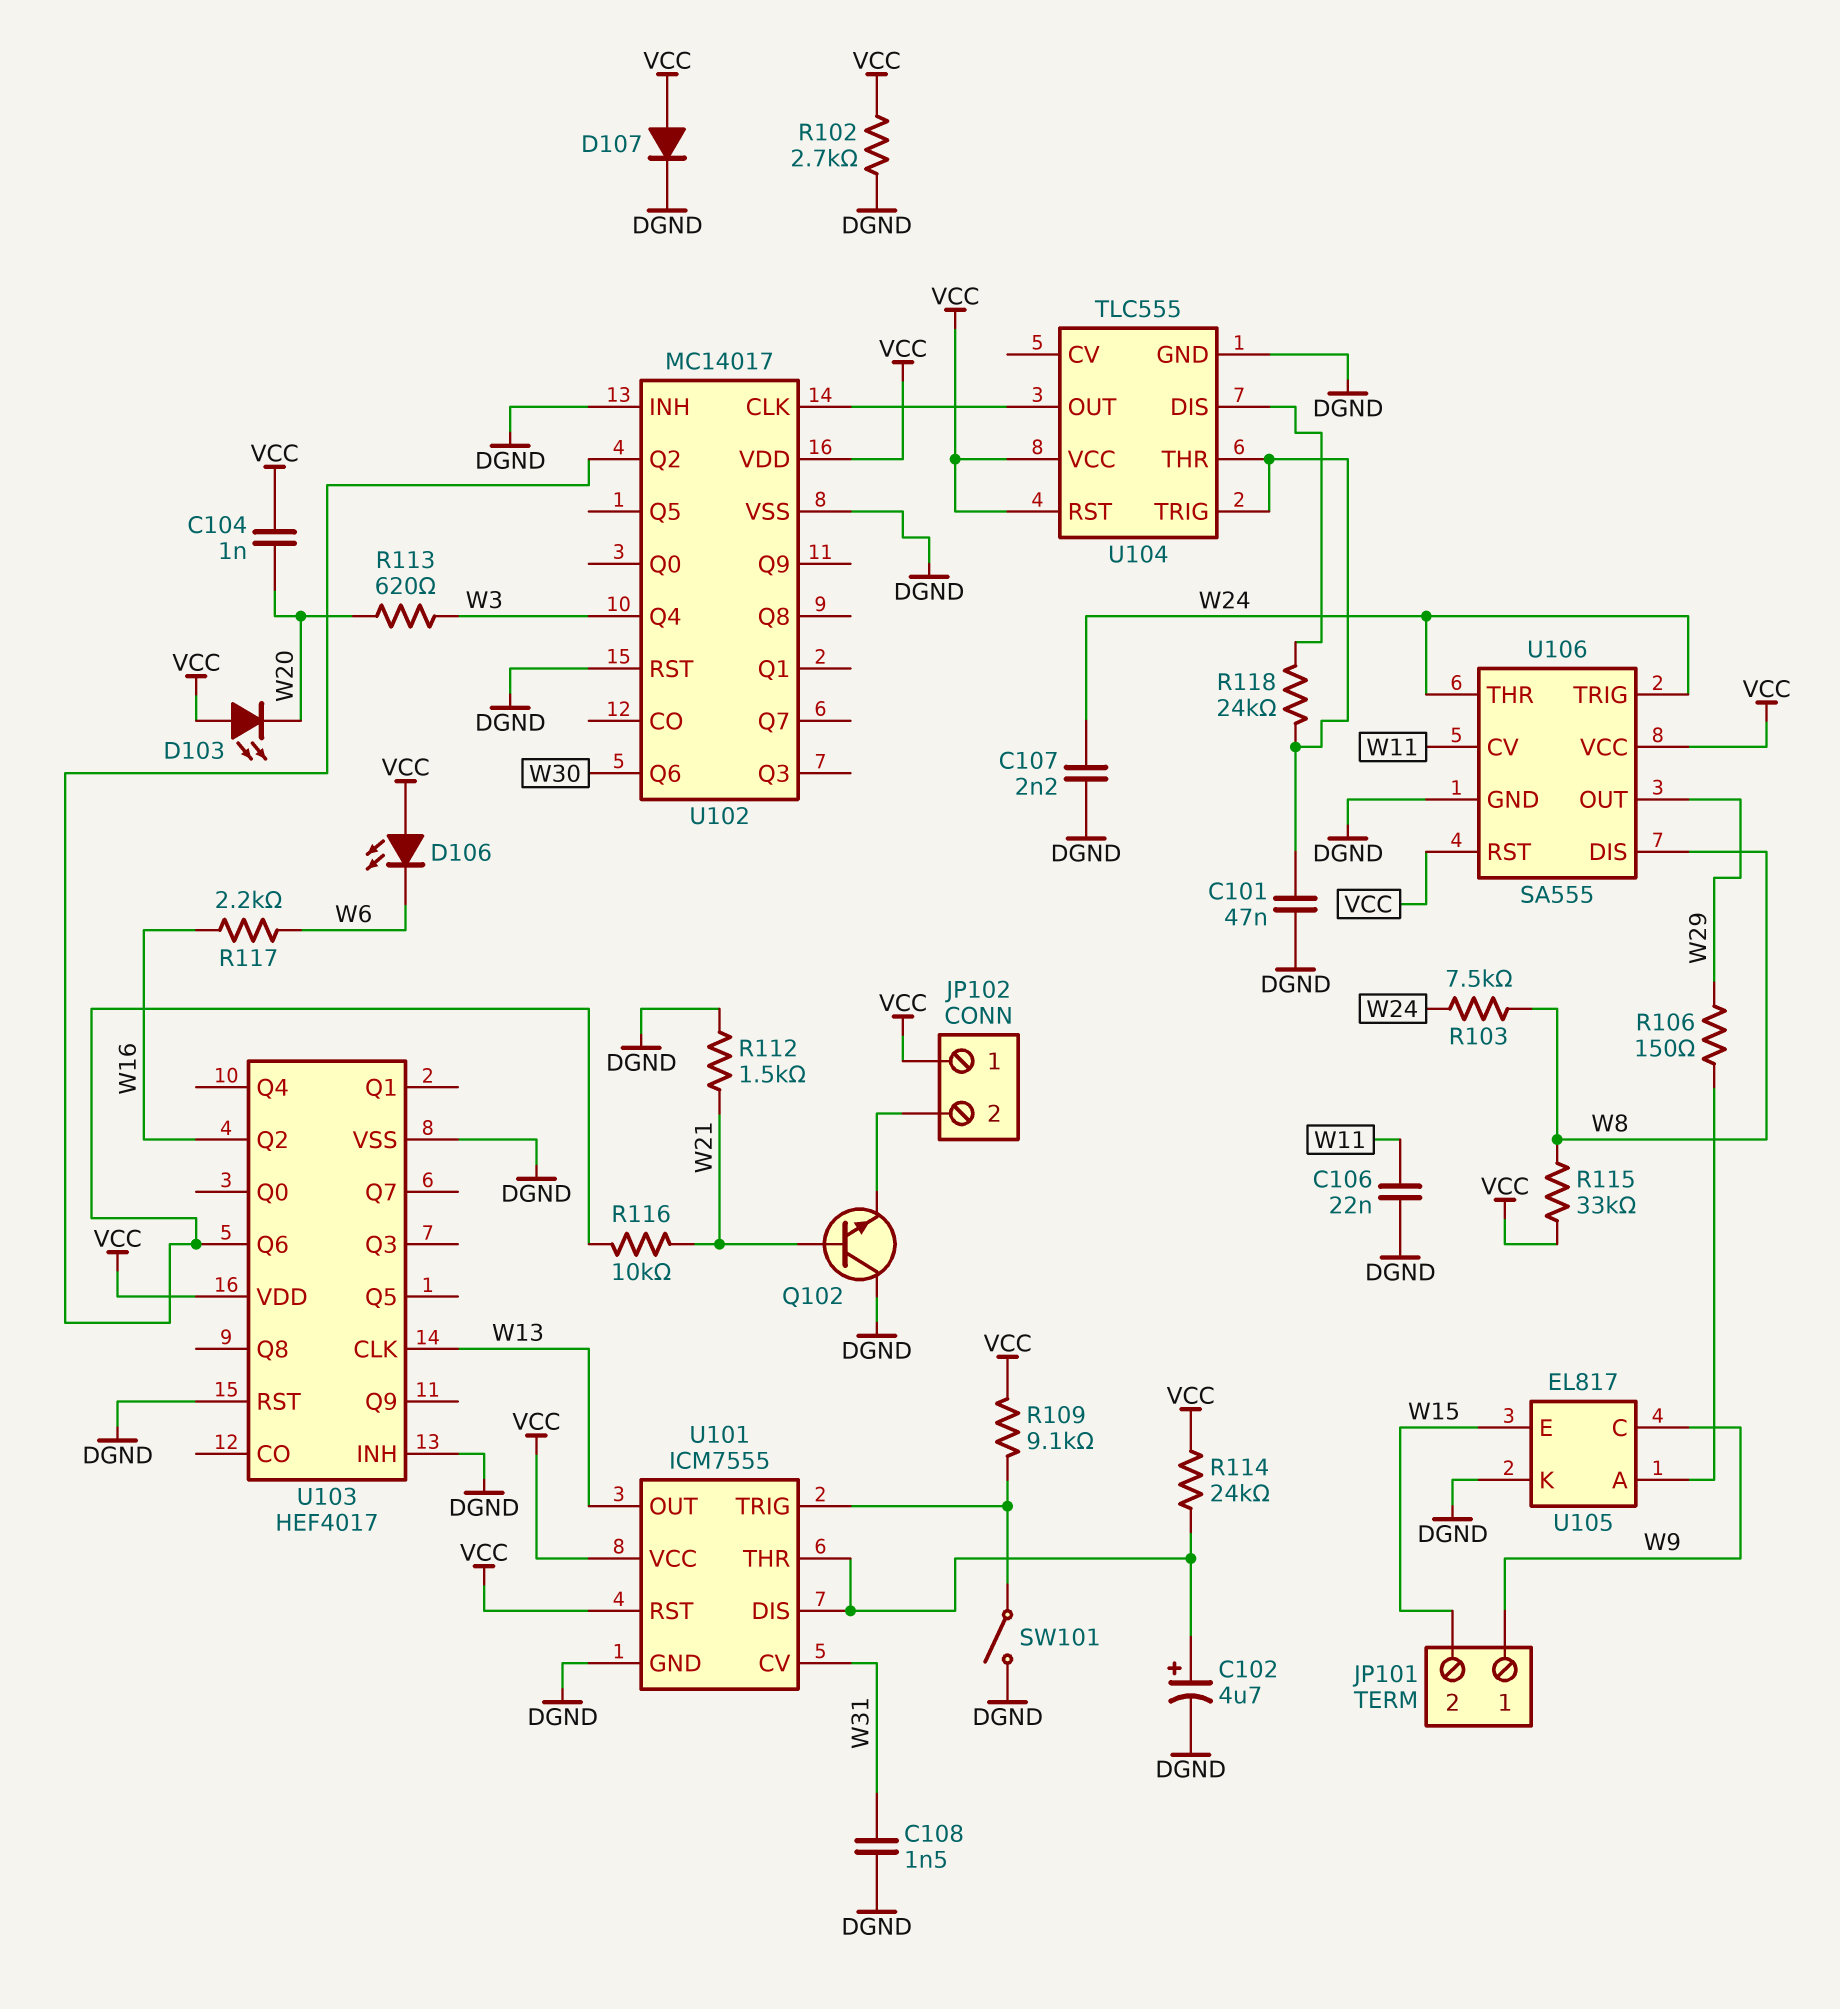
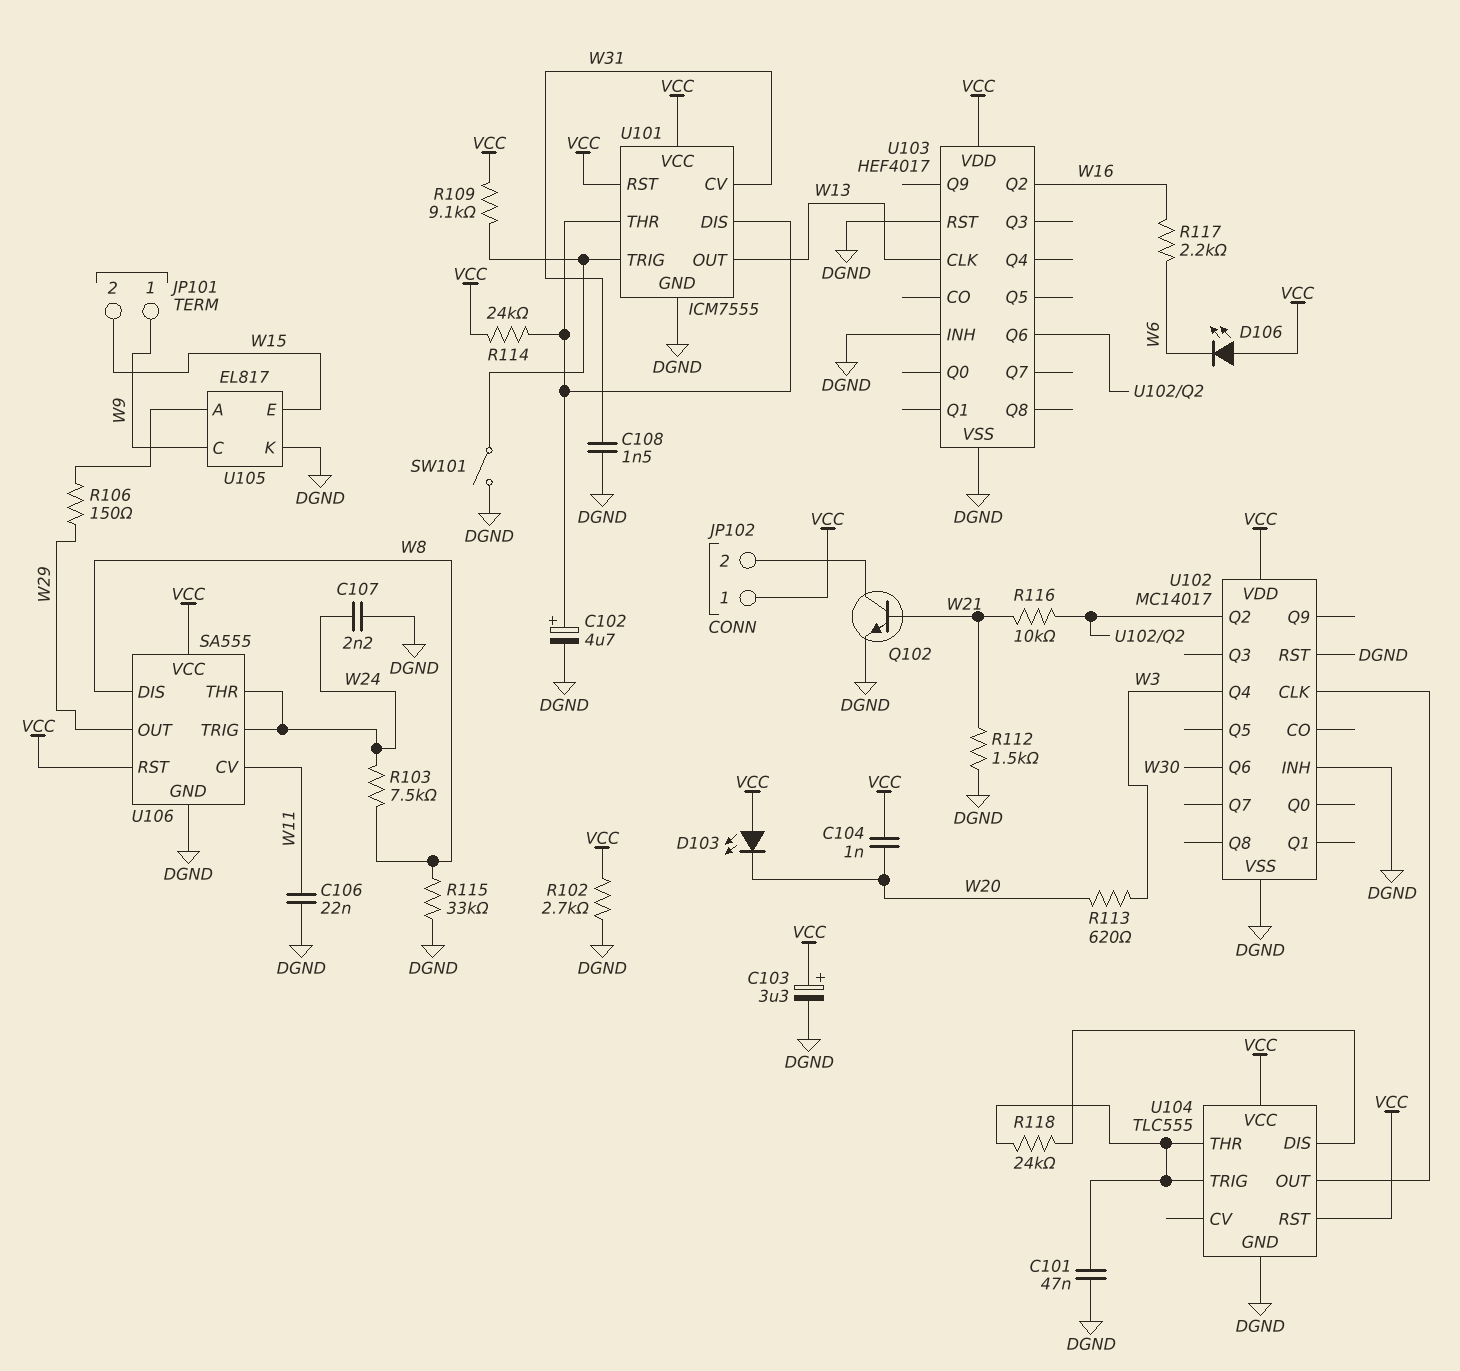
C103: none -> 3.3uF (plus VCC, minus DGND)
D107: diode (A VCC, K DGND) -> none
Q102: NPN (B W21, C DGND, E JP102/2) -> NPN (B W21, C JP102/2, E DGND)
R115: 33k (VCC, W8) -> 33k (DGND, W8)

